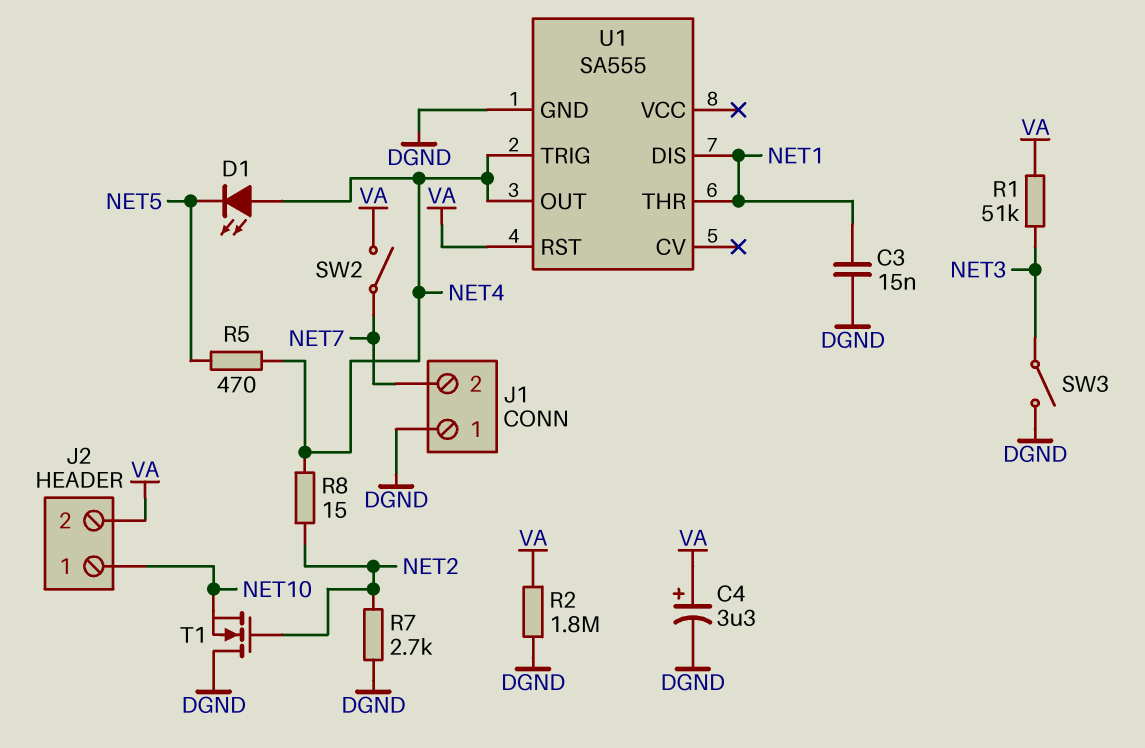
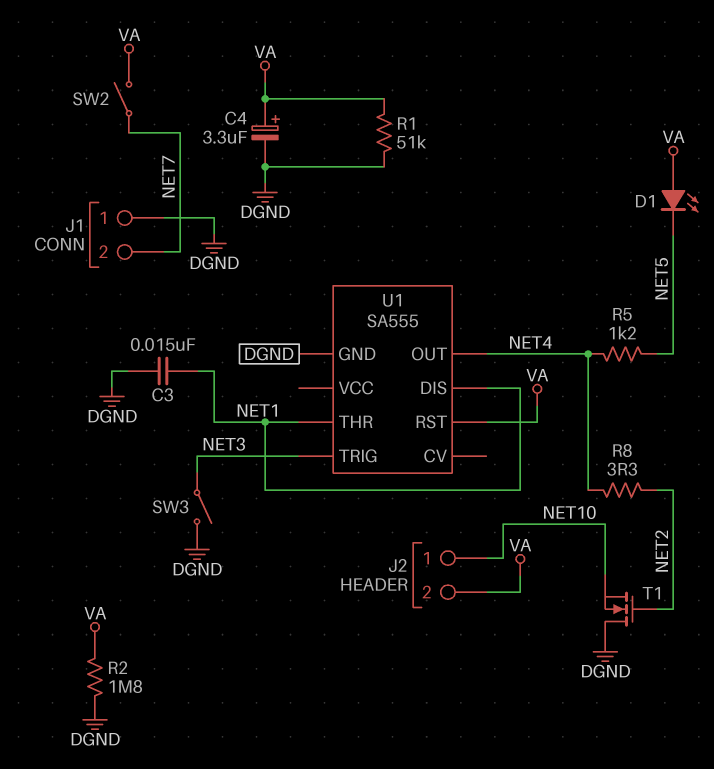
D1: LED (A NET4, K NET5) -> LED (A VA, K NET5)
R1: 51k (NET3, VA) -> 51k (DGND, VA)
R5: 470 (NET4, NET5) -> 1.2k (NET4, NET5)
R7: 2.7k (DGND, NET2) -> none
R8: 15 (NET2, NET4) -> 3.3 (NET2, NET4)
U1 pin TRIG: NET4 -> NET3

